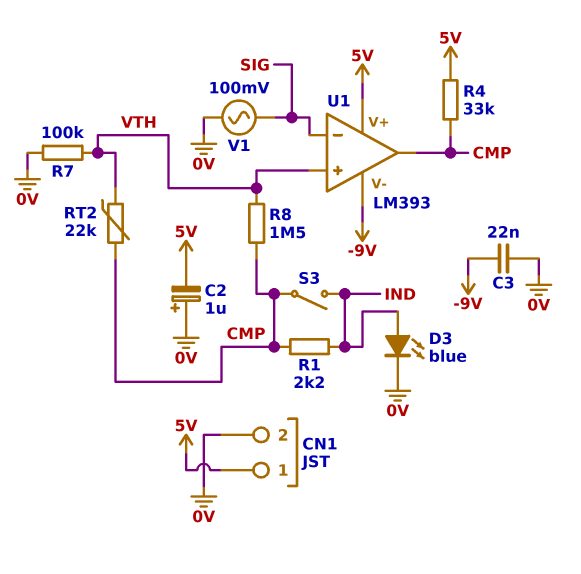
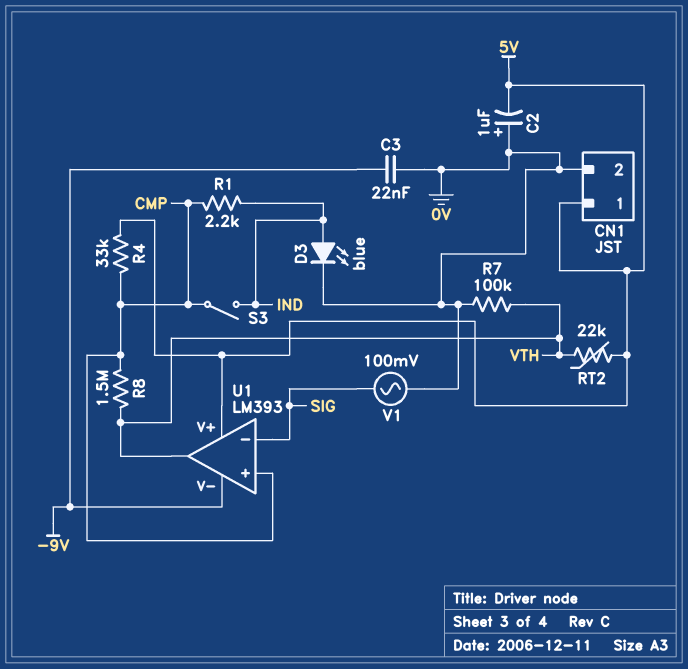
RT2: 22k (CMP, VTH) -> 22k (5V, VTH)
U1 pin in+: VTH -> CMP
U1 pin out: CMP -> VTH

